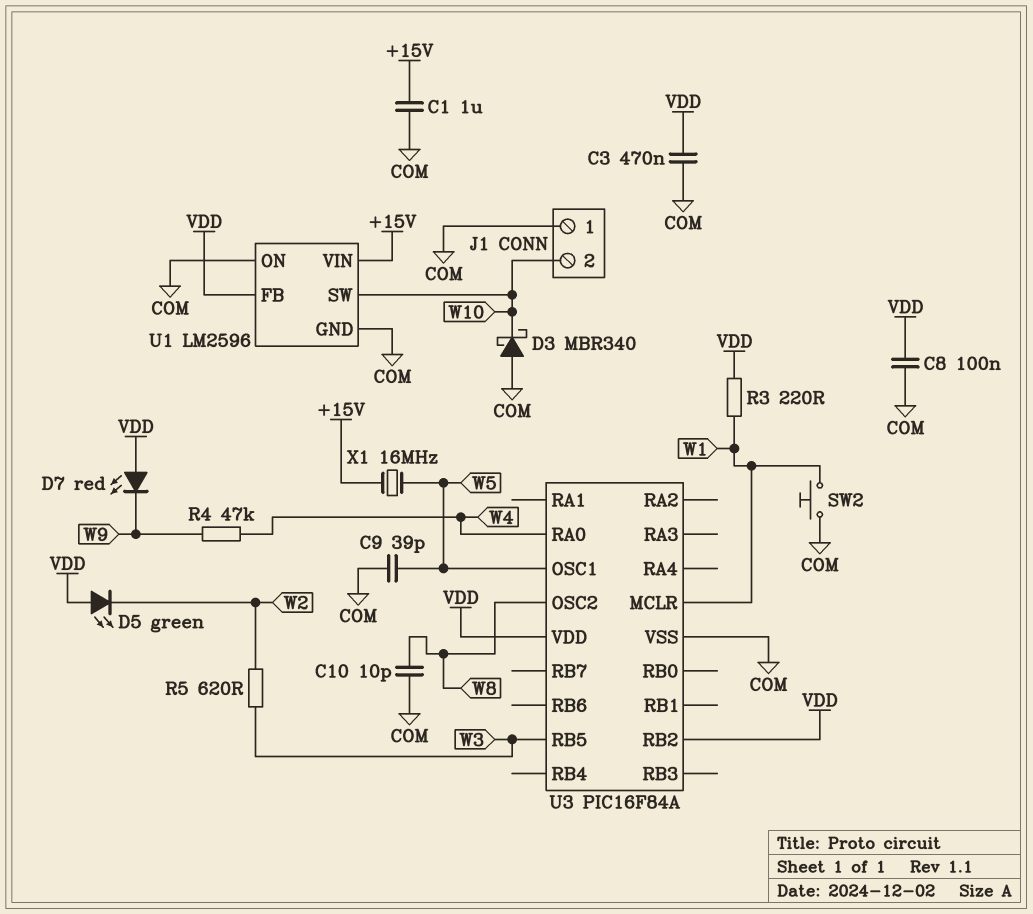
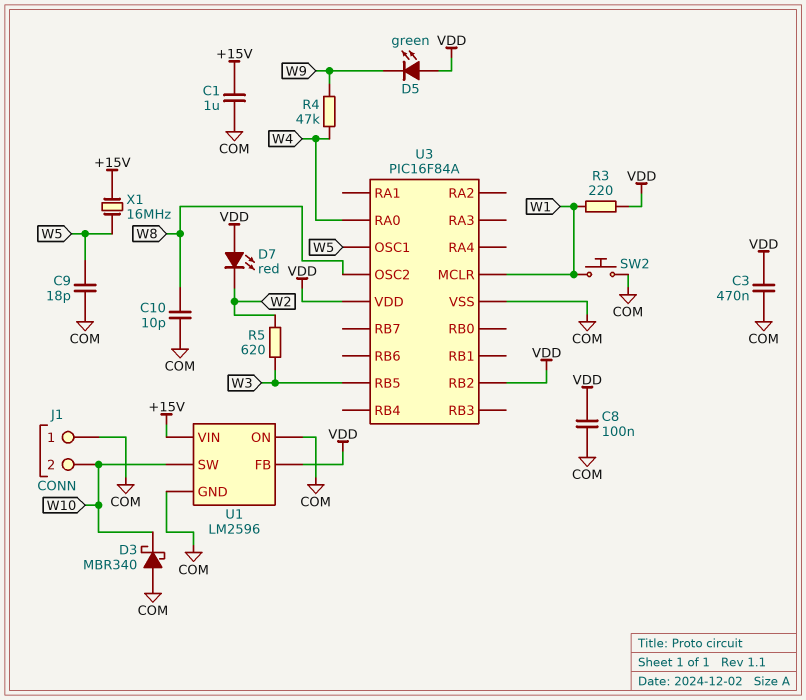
C9: 39pF (COM, W5) -> 18pF (COM, W5)
D5: LED green (A VDD, K W2) -> LED green (A VDD, K W9)
D7: LED red (A VDD, K W9) -> LED red (A VDD, K W2)

